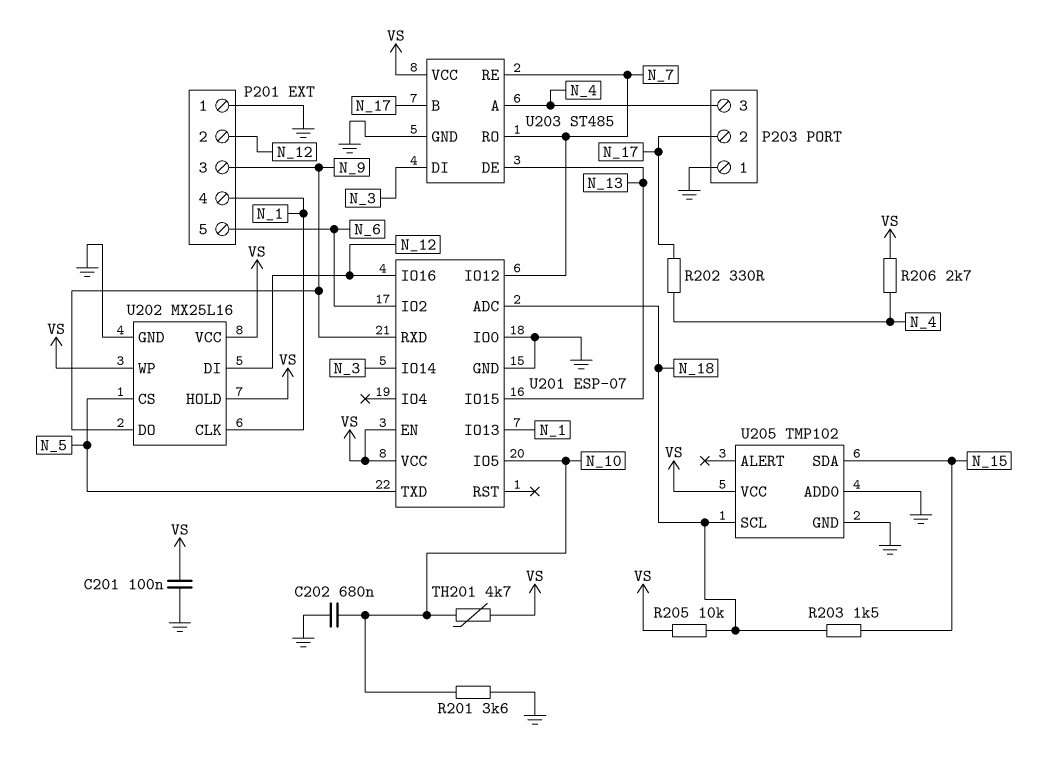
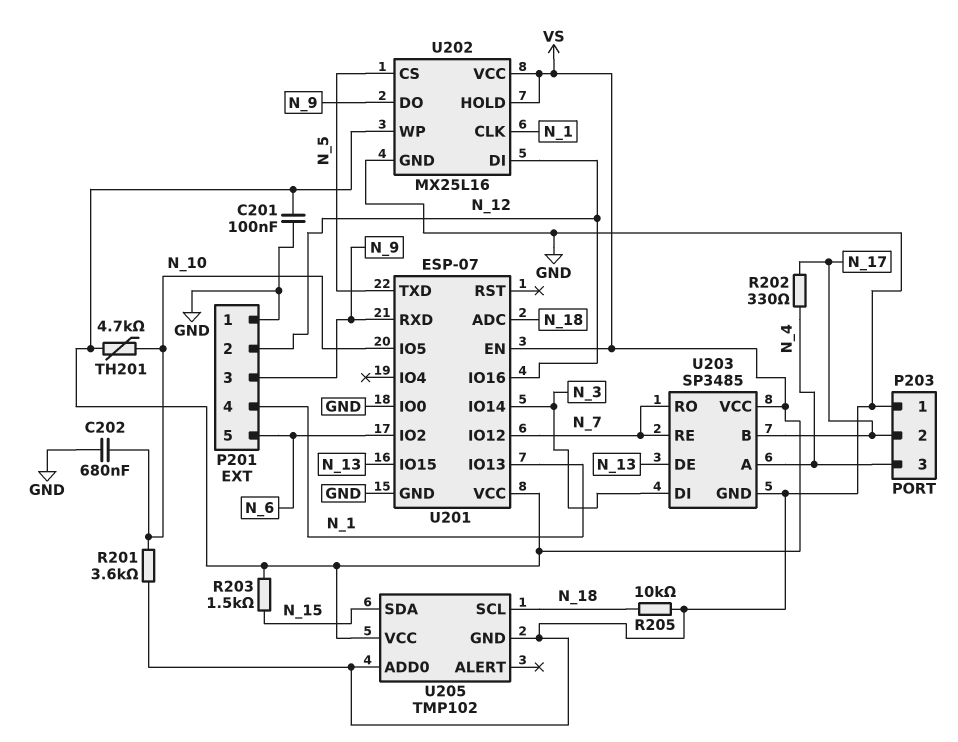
R203: 1.5k (N_15, N_18) -> 1.5k (N_15, VS)
R205: 10k (N_18, VS) -> 10k (GND, N_18)
R206: 2.7k (N_4, VS) -> none
U203: ST485 -> SP3485

